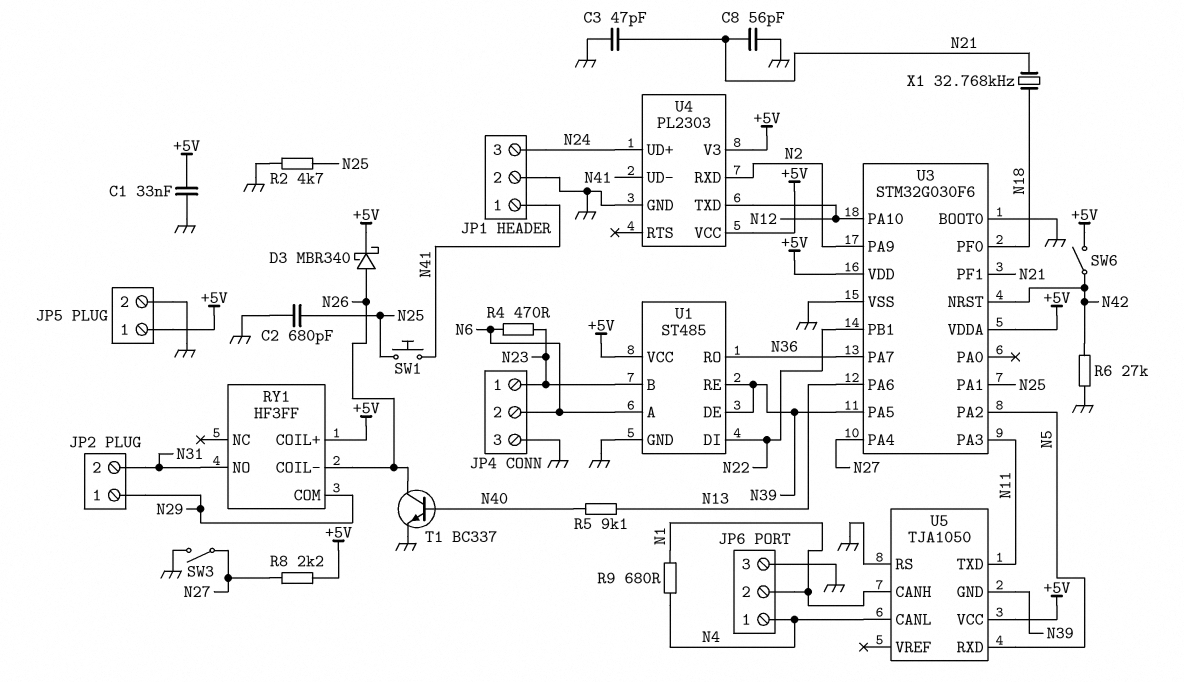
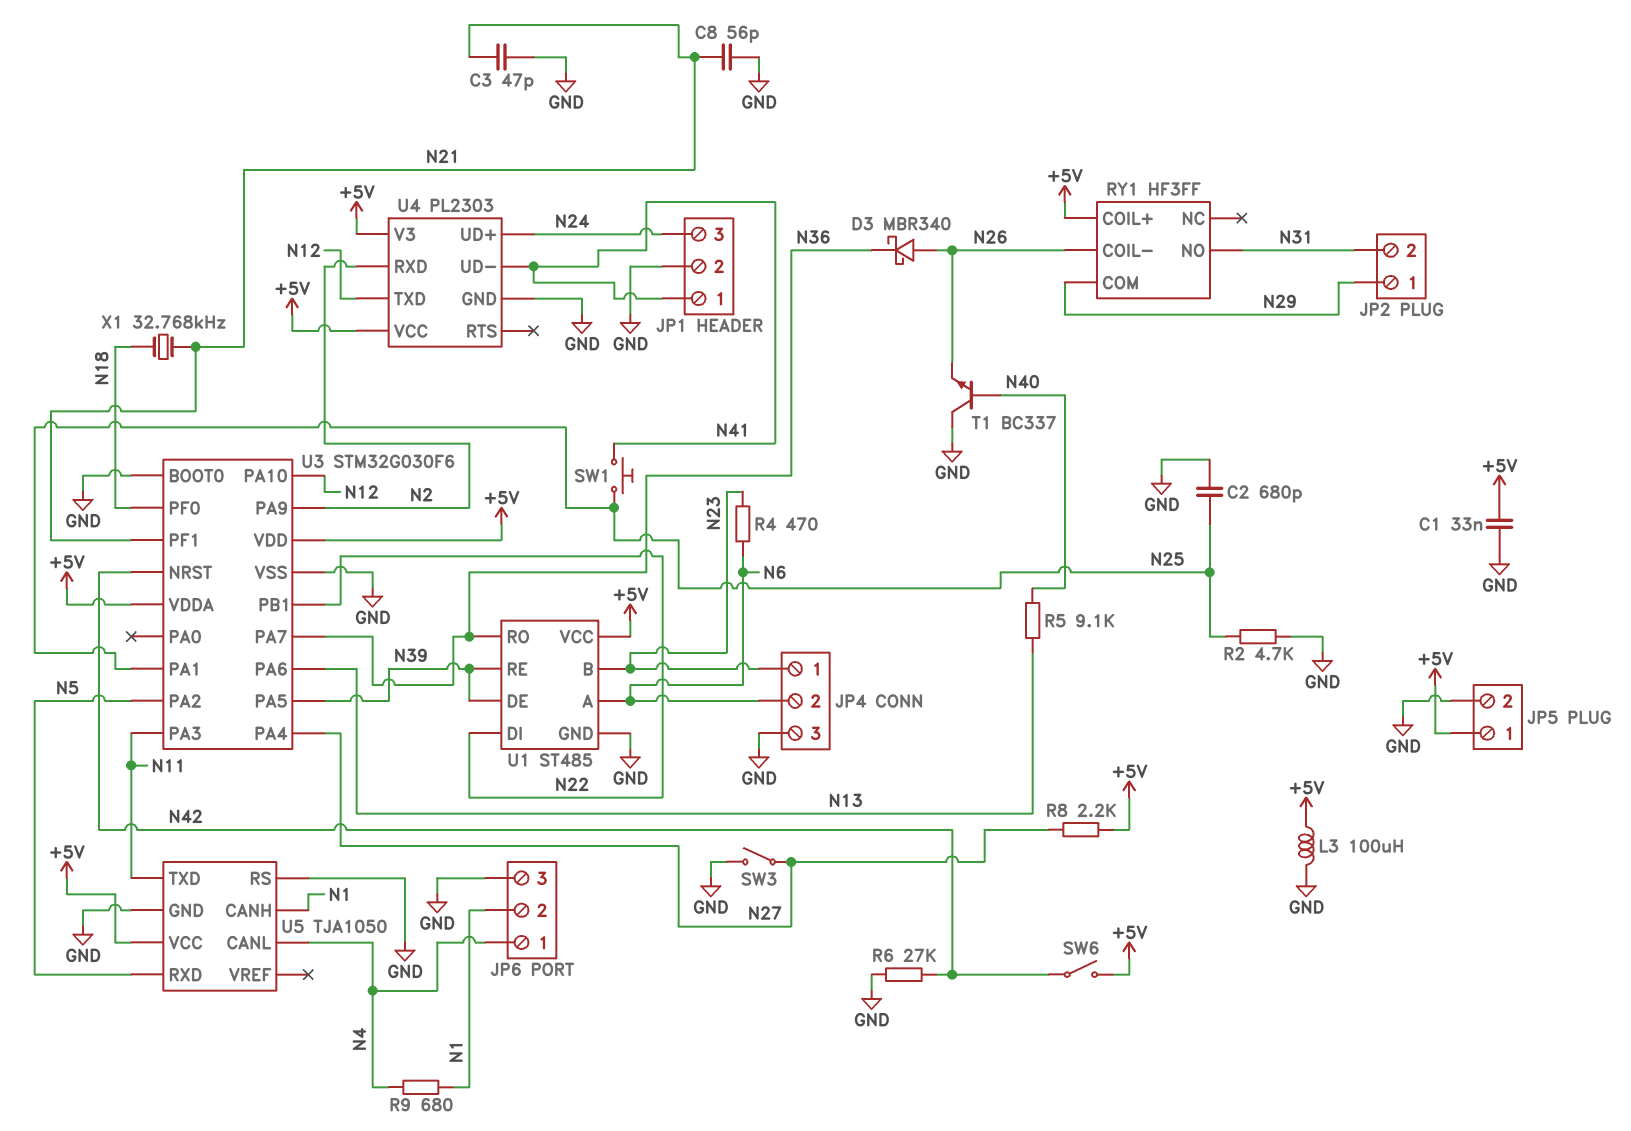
D3: schottky MBR340 (A N26, K +5V) -> schottky MBR340 (A N26, K N36)
L3: none -> 100uH (+5V, GND)
T1: NPN BC337 (B N40, C N26, E GND) -> NPN BC337 (B N40, C GND, E N26)
U5 pin GND: N39 -> GND

